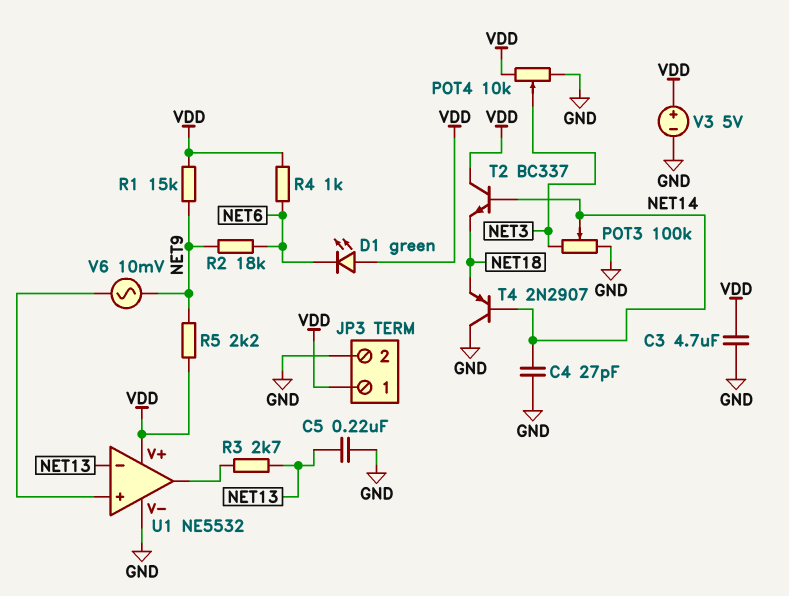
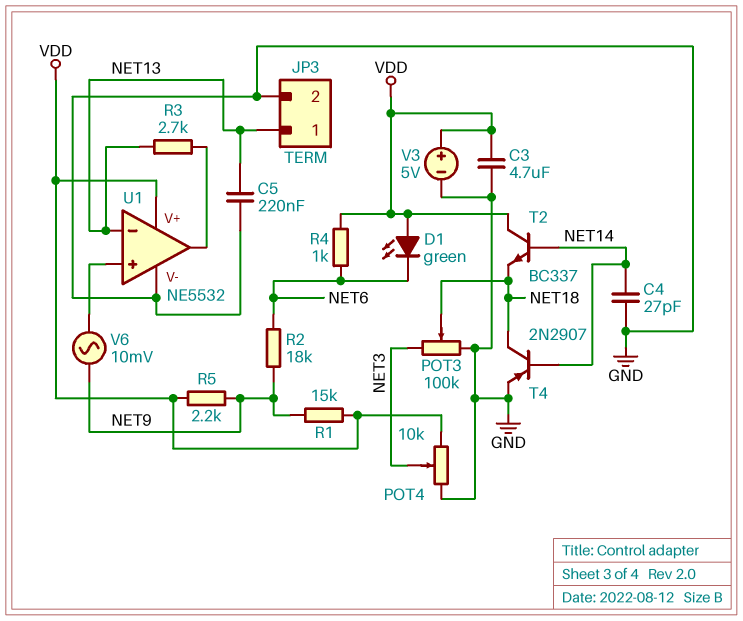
JP3 pin 1: VDD -> NET13
POT3: 100k (GND, NET3, wiper NET14) -> 100k (GND, NET3, wiper NET18)
T4: PNP 2N2907 (B NET14, C GND, E NET18) -> PNP 2N2907 (B NET14, C NET18, E GND)

